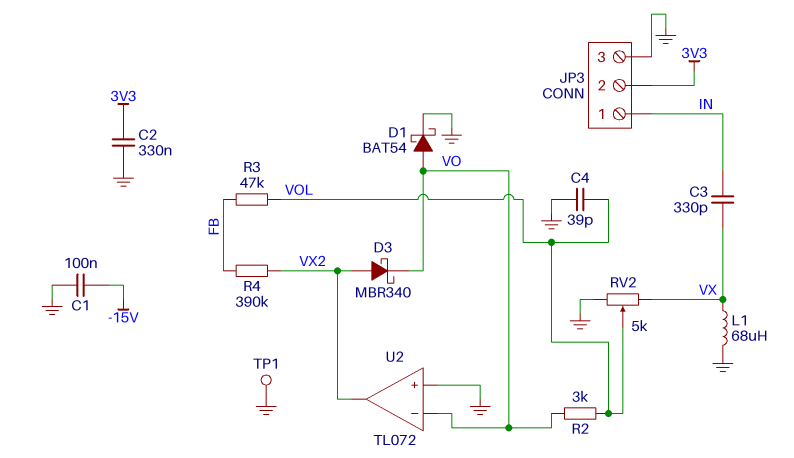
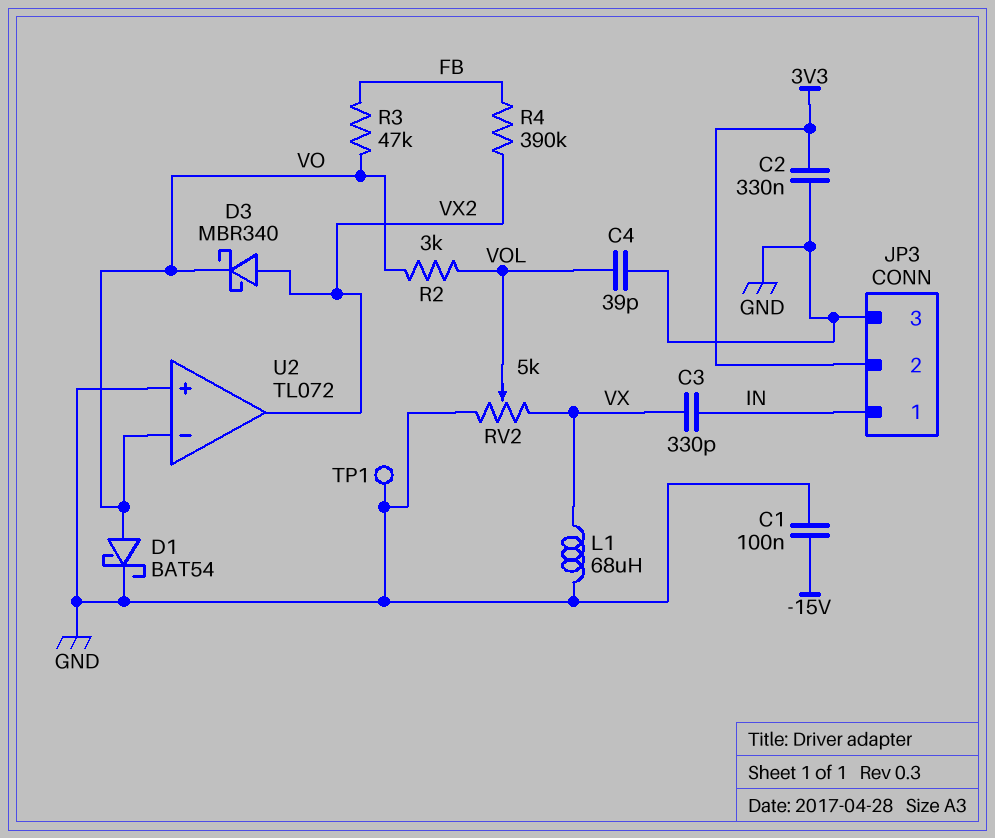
R3: 47k (FB, VOL) -> 47k (FB, VO)

